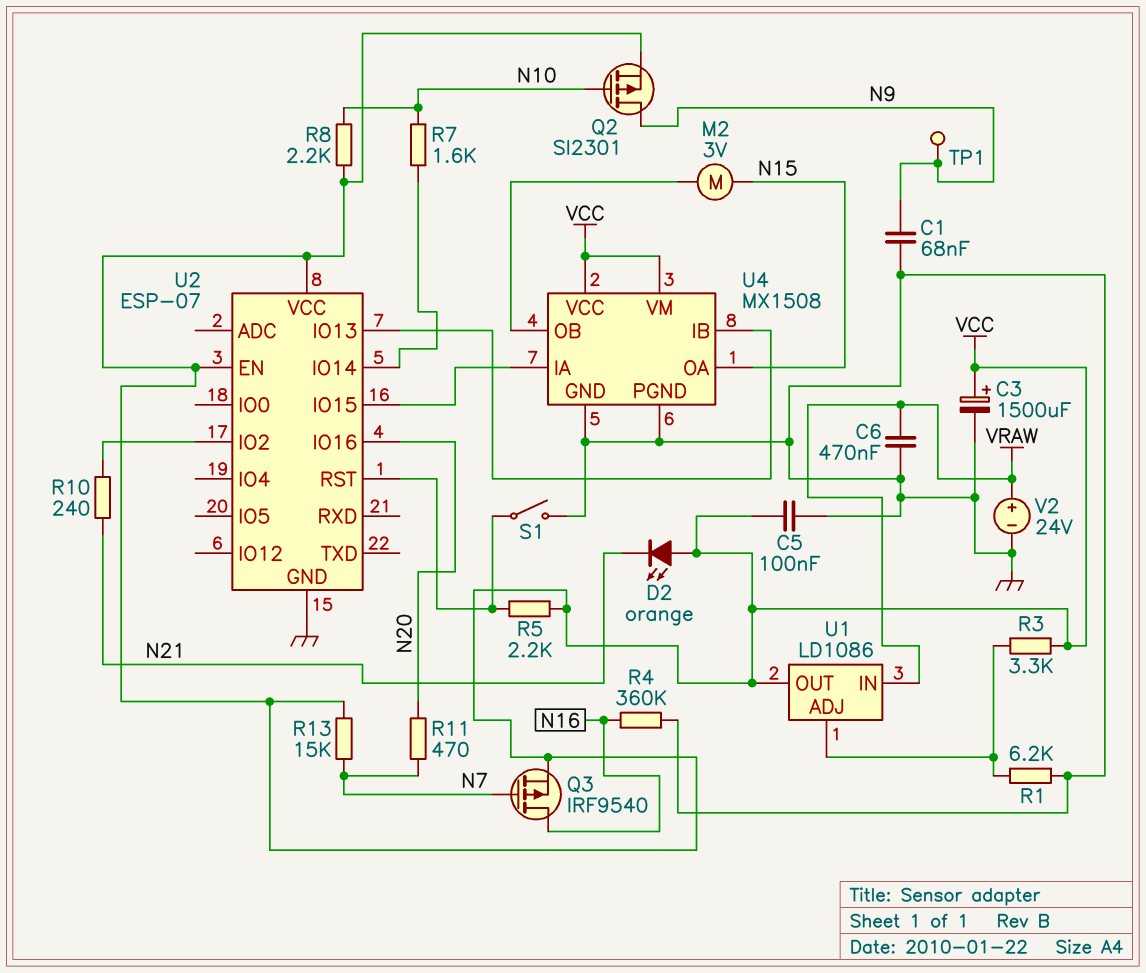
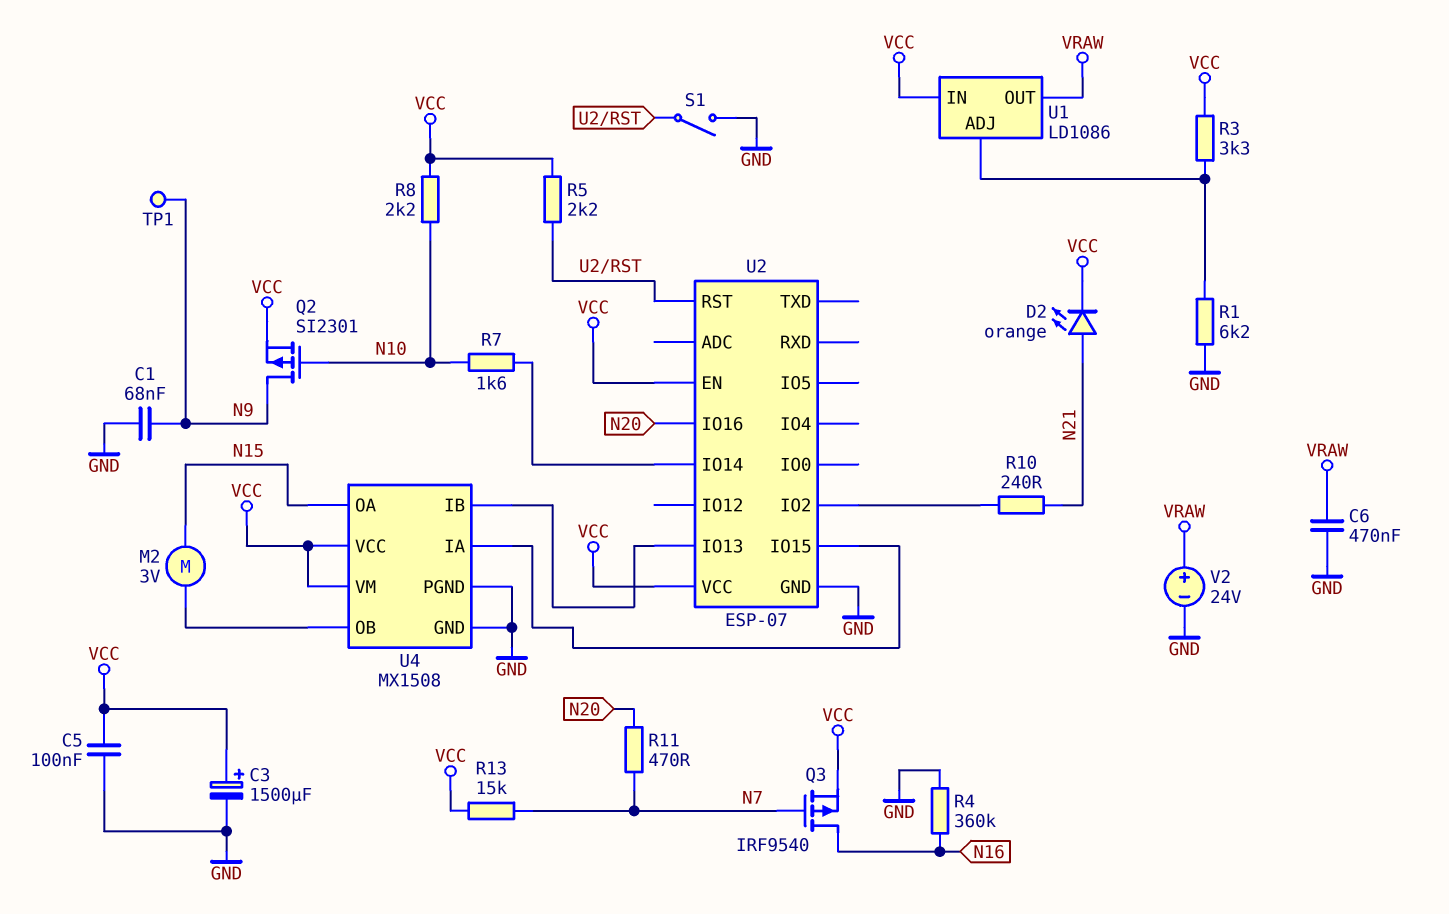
D2: LED orange (A VCC, K N21) -> LED orange (A N21, K VCC)
U1 pin IN: VRAW -> VCC
U1 pin OUT: VCC -> VRAW

